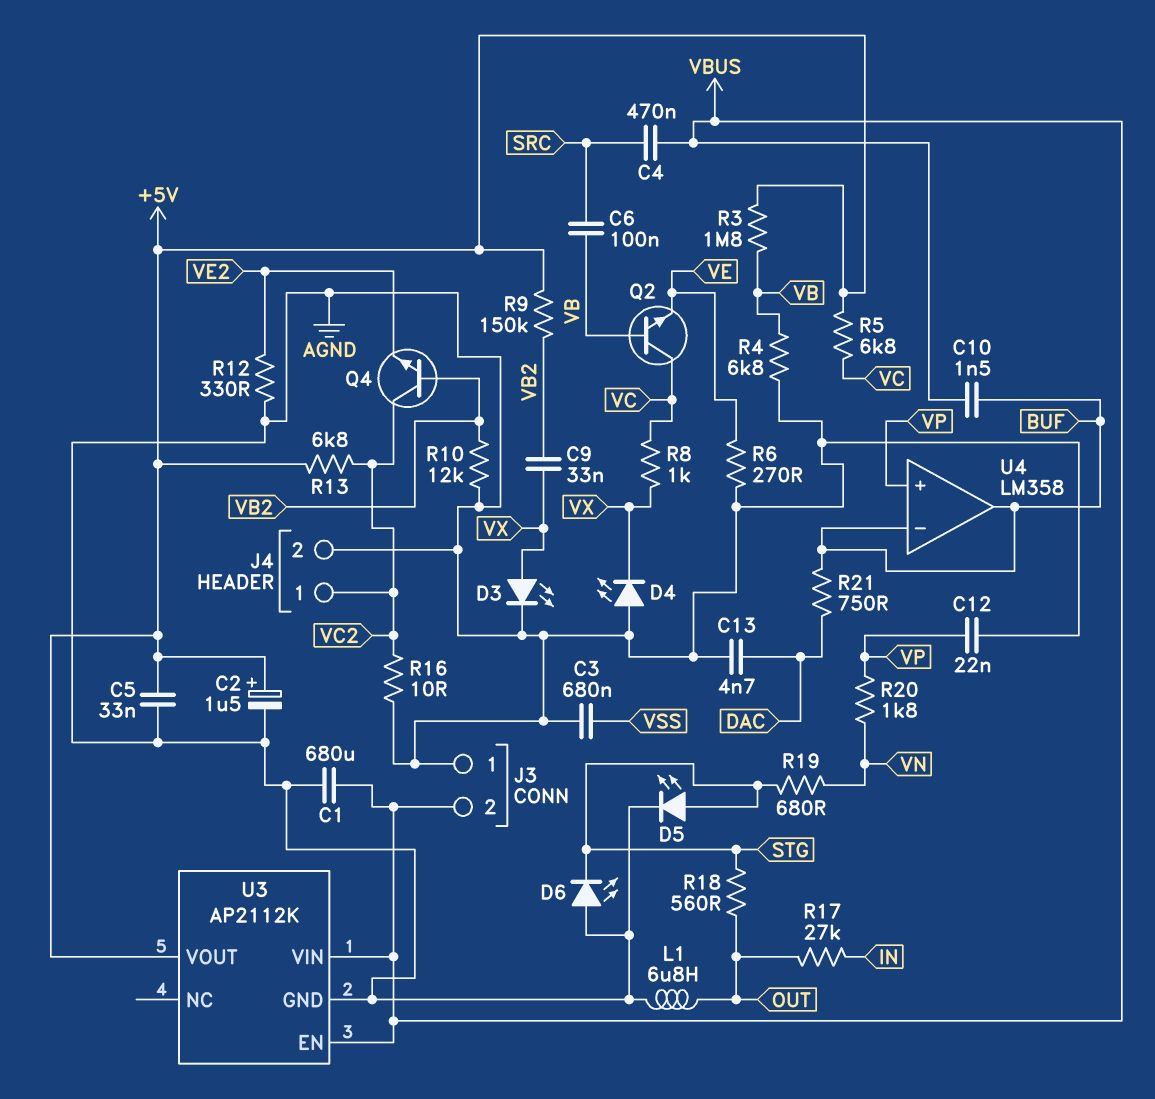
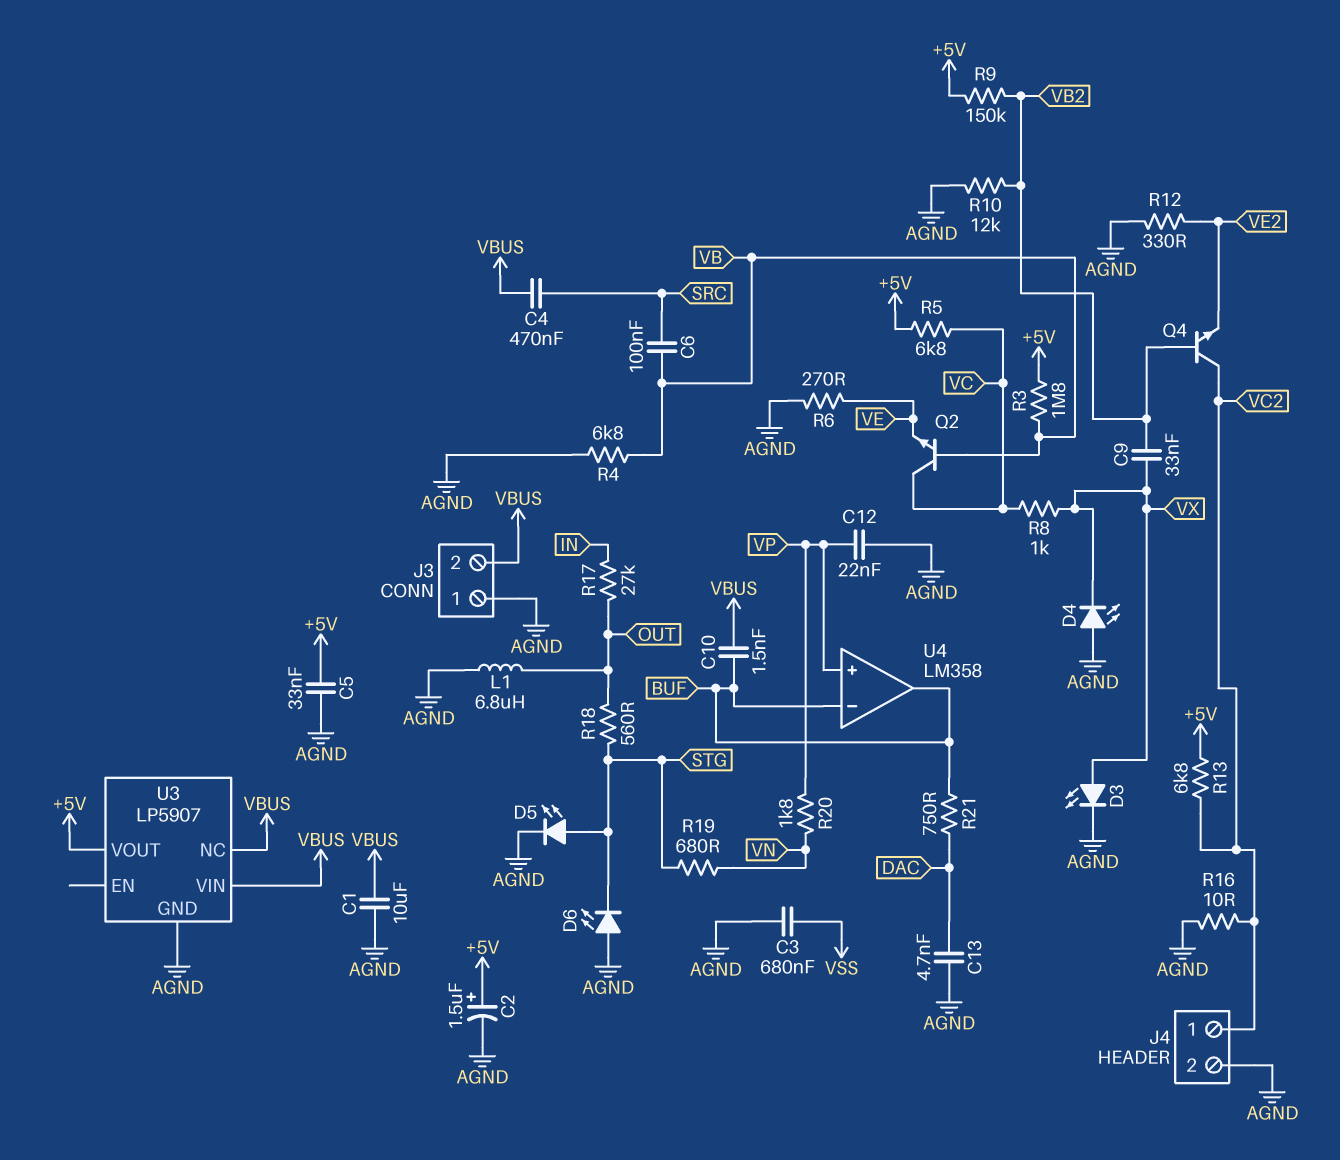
C1: 680uF (AGND, VBUS) -> 10uF (AGND, VBUS)
U3: AP2112K -> LP5907
U3 pin EN: VBUS -> none
U3 pin NC: none -> VBUS

